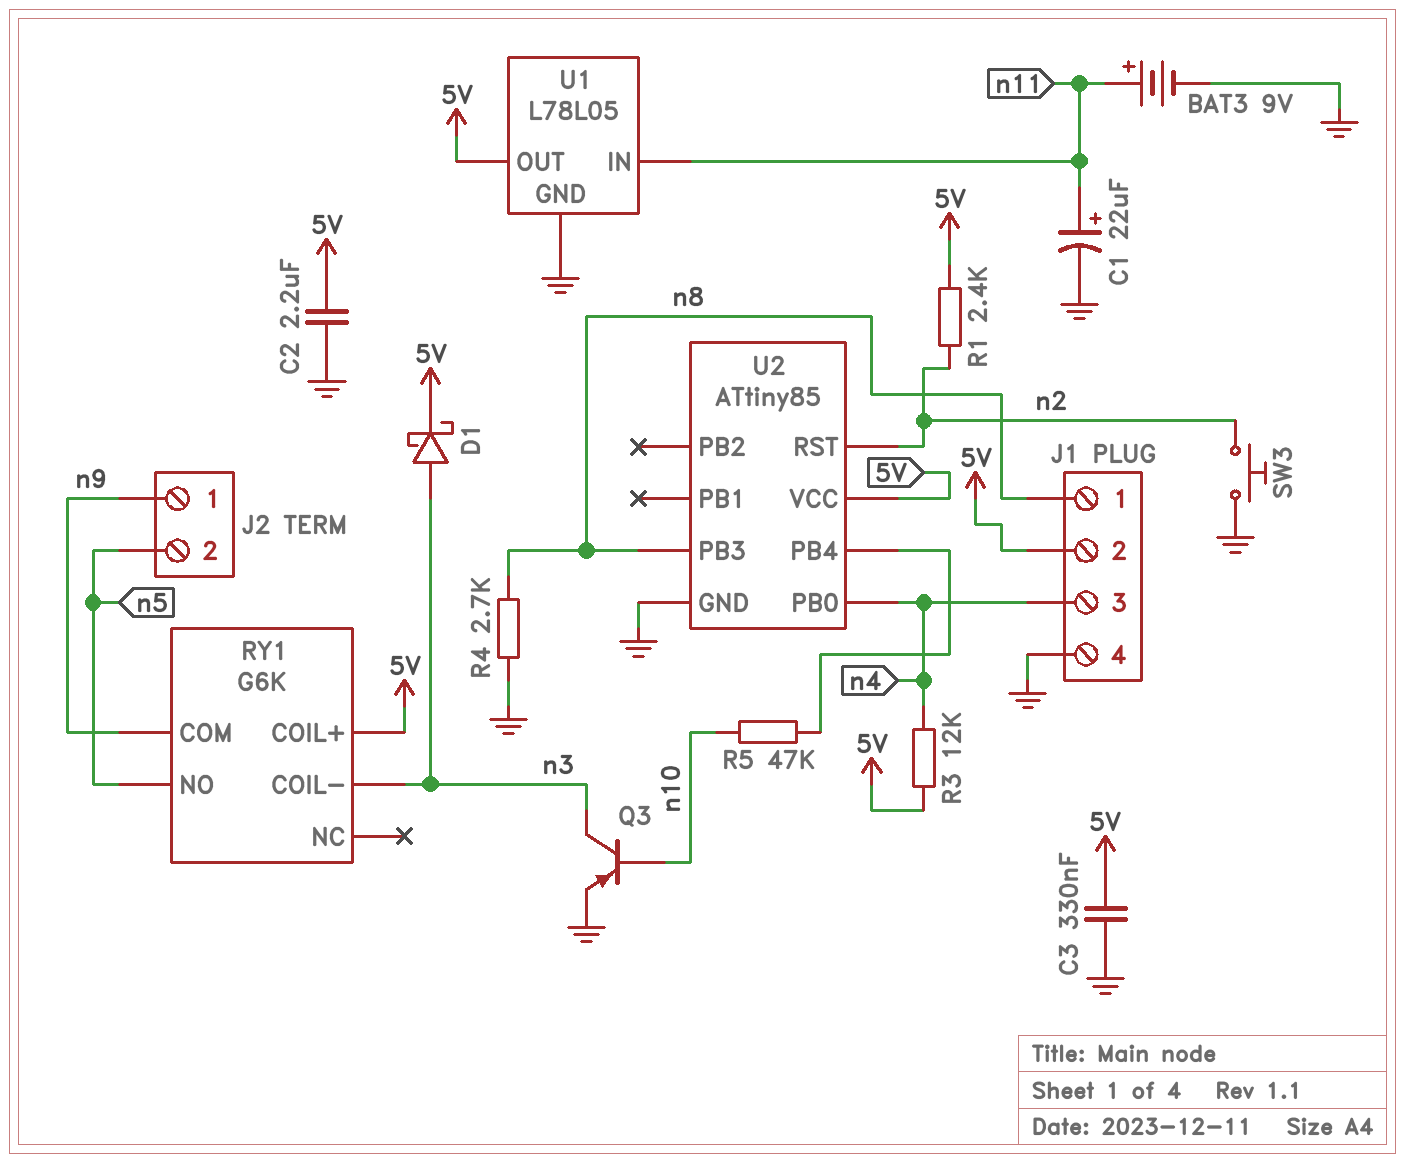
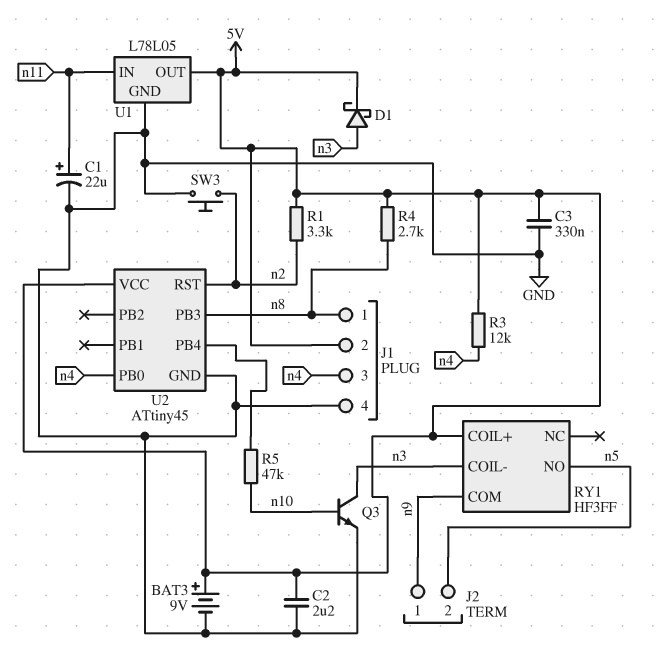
BAT3: 9V (plus n11, minus GND) -> 9V (plus 5V, minus GND)
Q3: PNP (B n10, C n3, E GND) -> NPN (B n10, C n3, E GND)
R1: 2.4k (5V, n2) -> 3.3k (5V, n2)
R4: 2.7k (GND, n8) -> 2.7k (5V, n8)
RY1: G6K -> HF3FF
U2: ATtiny85 -> ATtiny45

